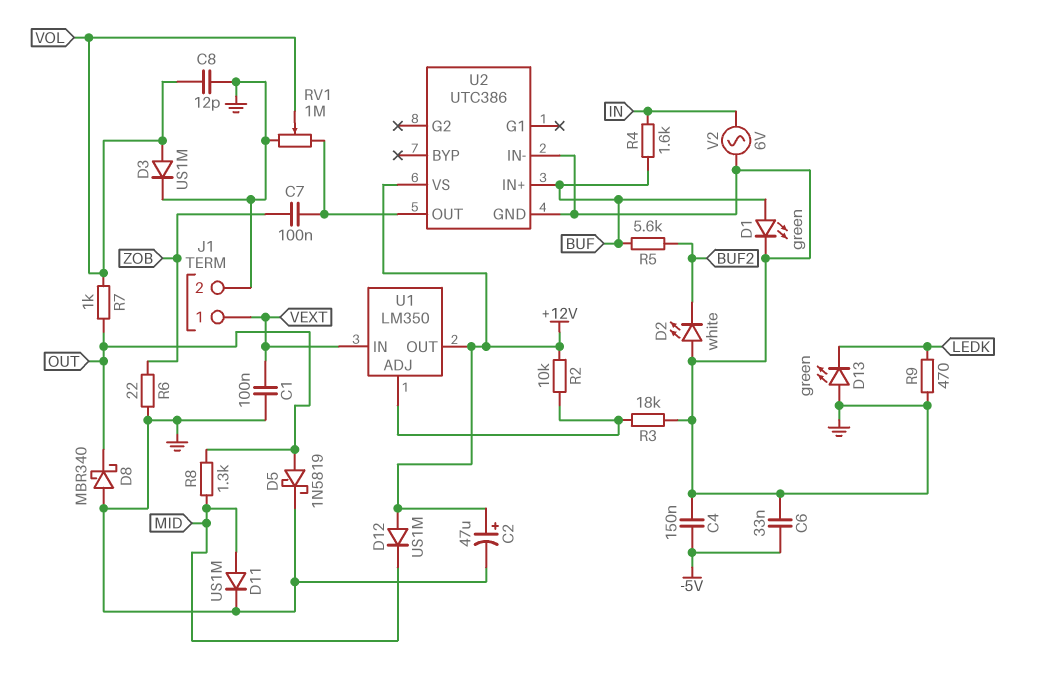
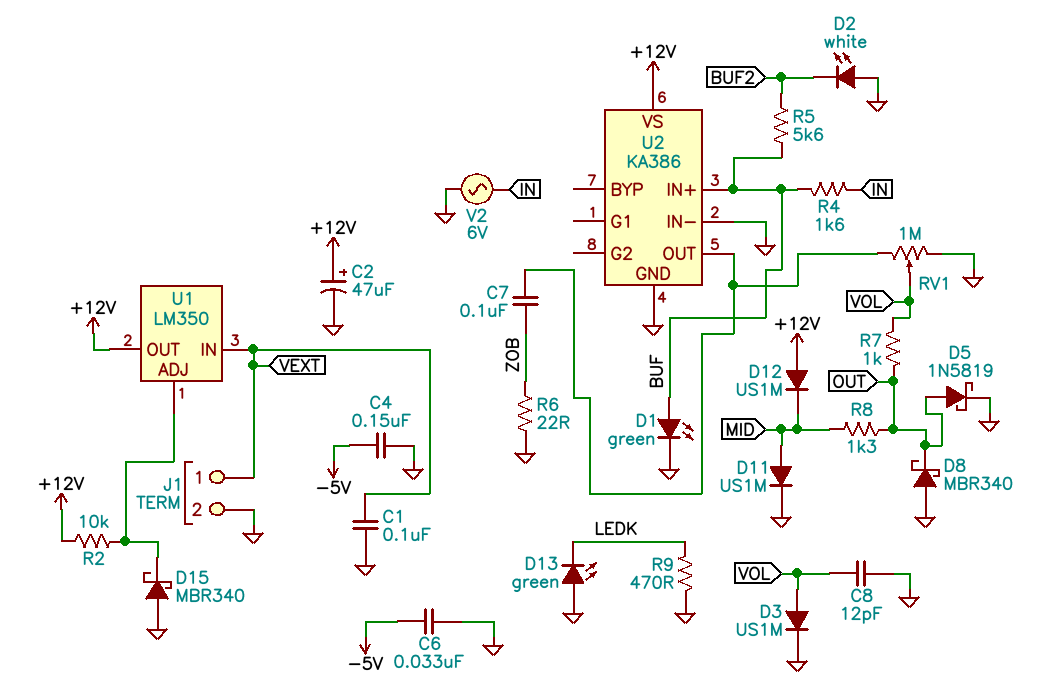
D15: none -> schottky MBR340 (A GND, K U1/ADJ)
R3: 18k (GND, U1/ADJ) -> none
U2: UTC386 -> KA386

